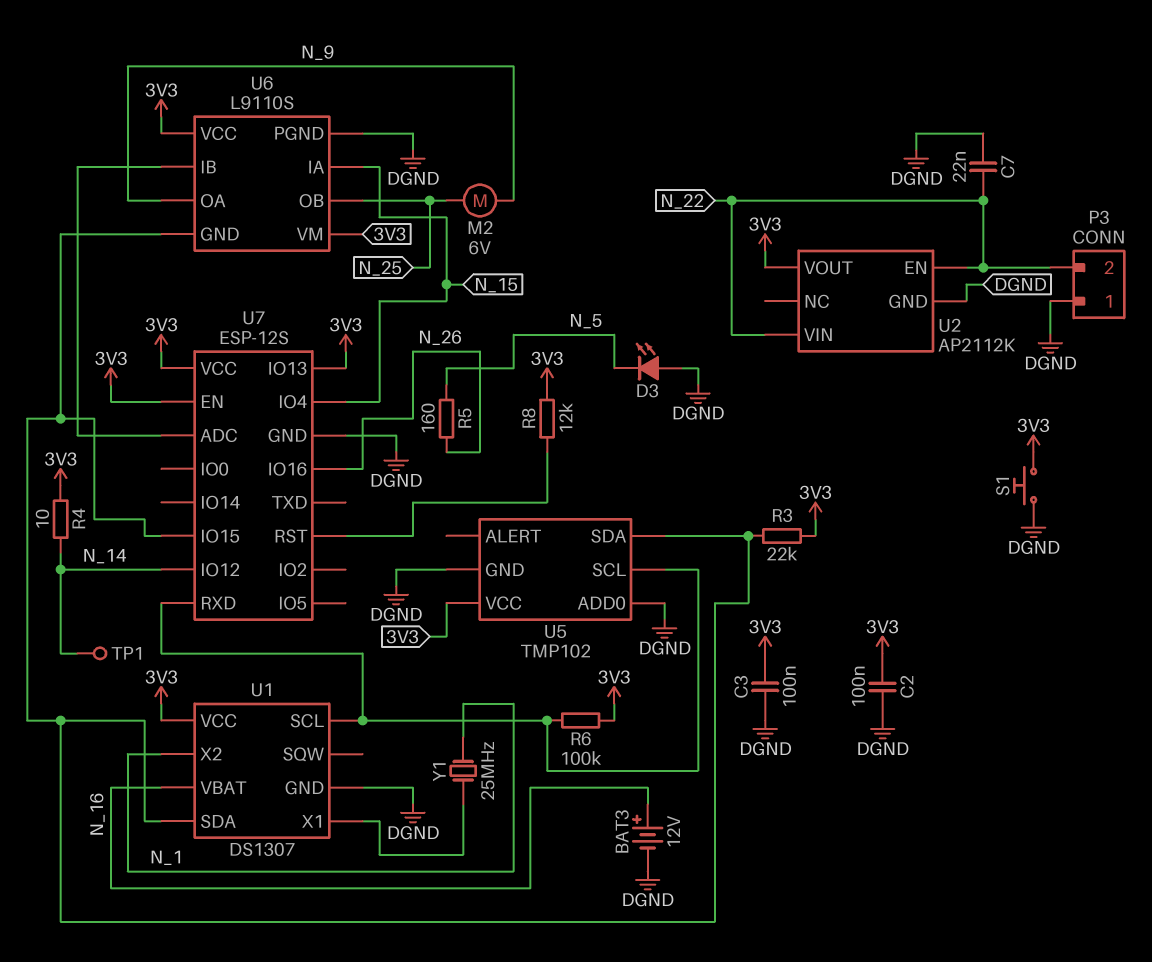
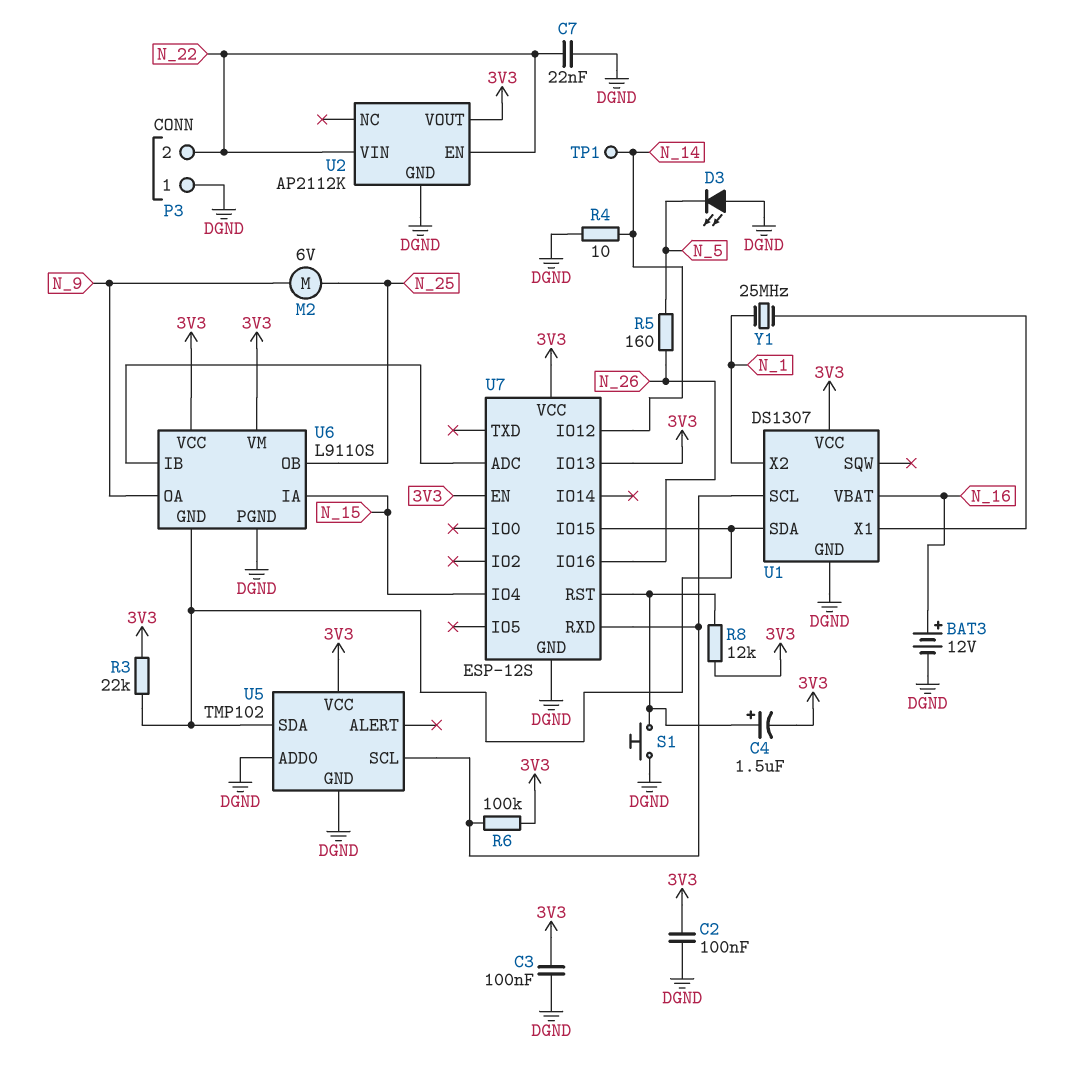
C4: none -> 1.5uF (plus U7/RST, minus 3V3)
R4: 10 (3V3, N_14) -> 10 (DGND, N_14)
S1: button (3V3, DGND) -> button (DGND, U7/RST)

